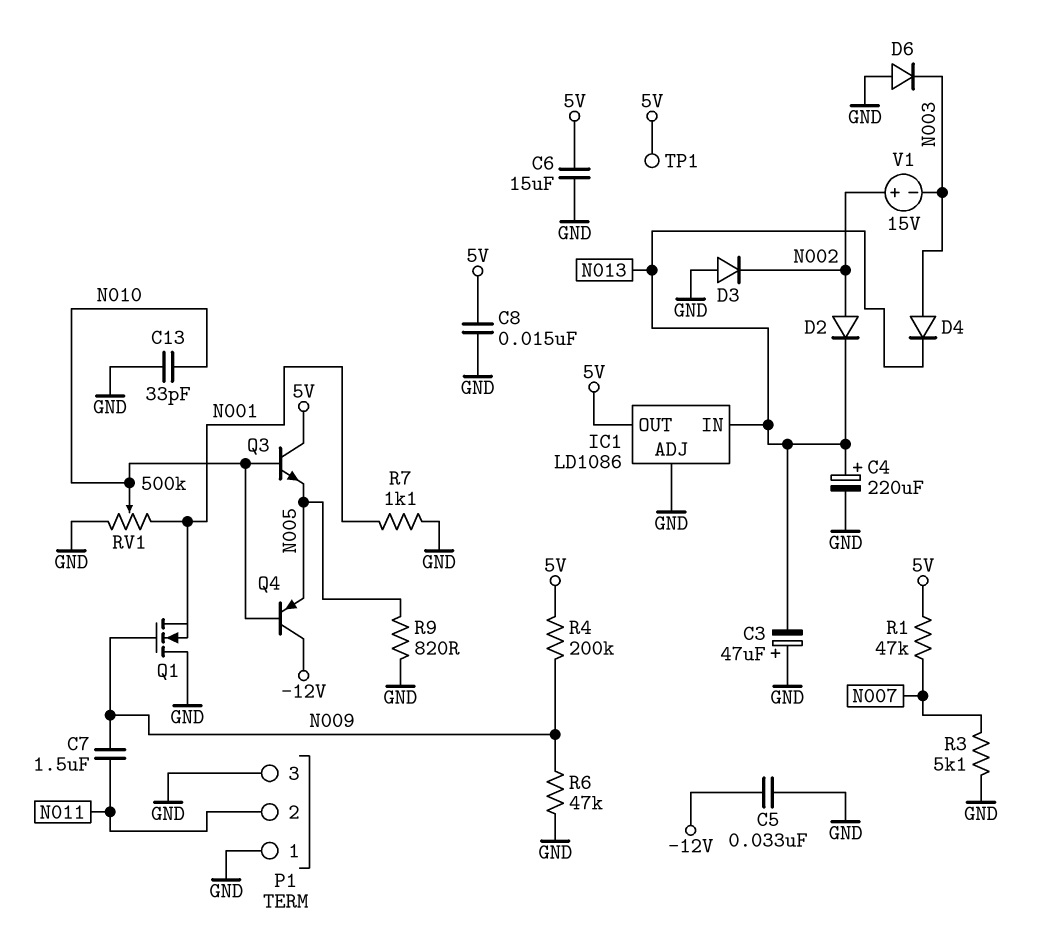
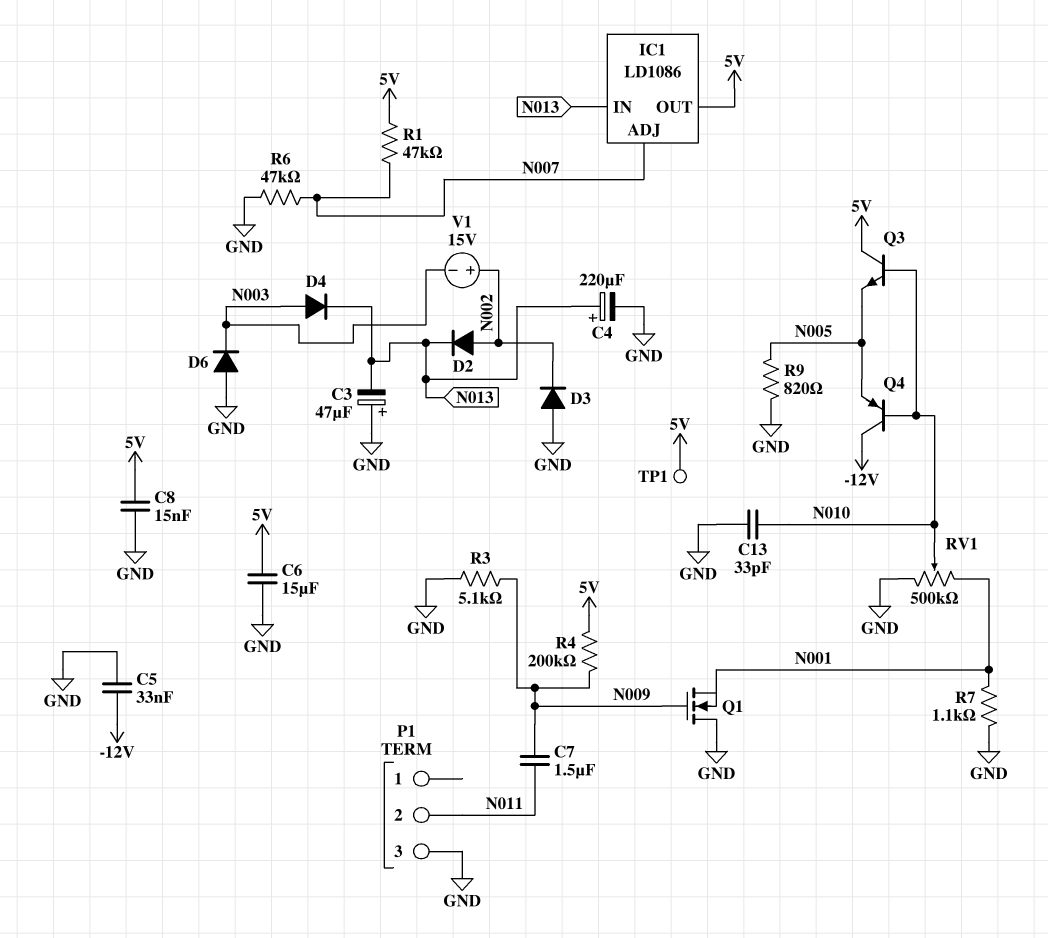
IC1 pin ADJ: GND -> N007
P1 pin 1: GND -> none
R3: 5.1k (GND, N007) -> 5.1k (GND, N009)
R6: 47k (GND, N009) -> 47k (GND, N007)

